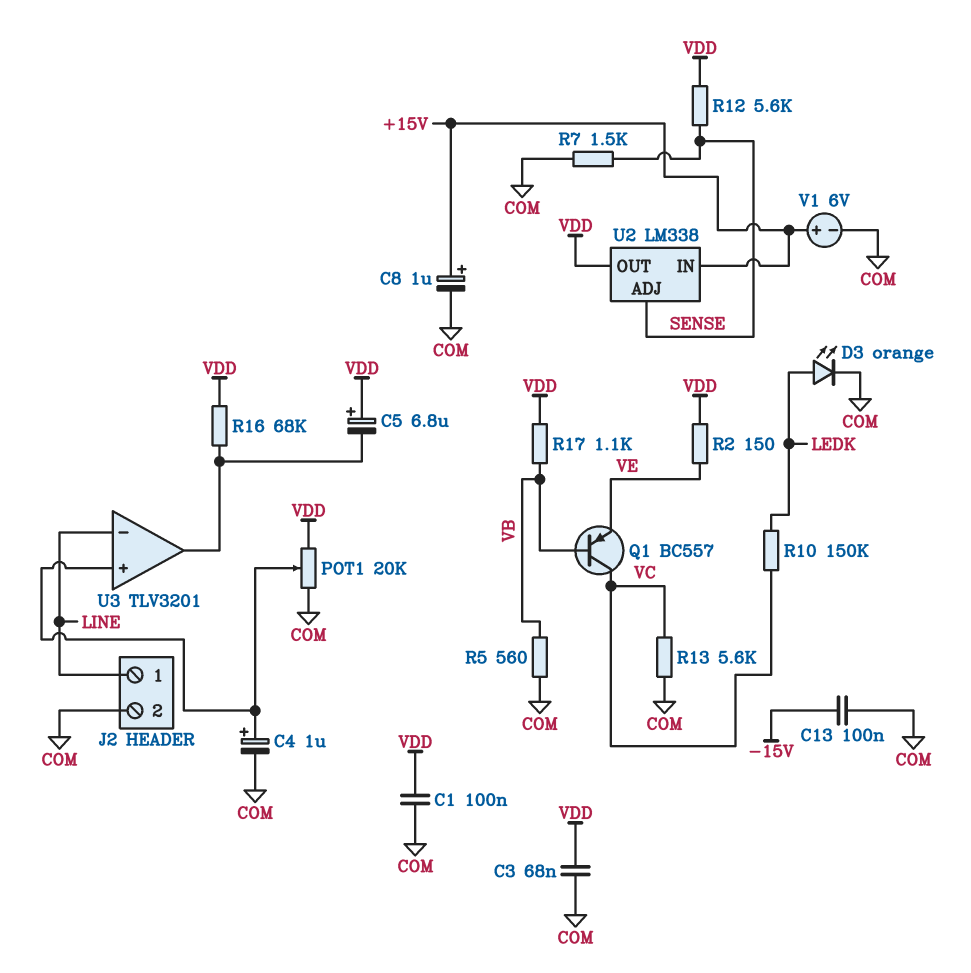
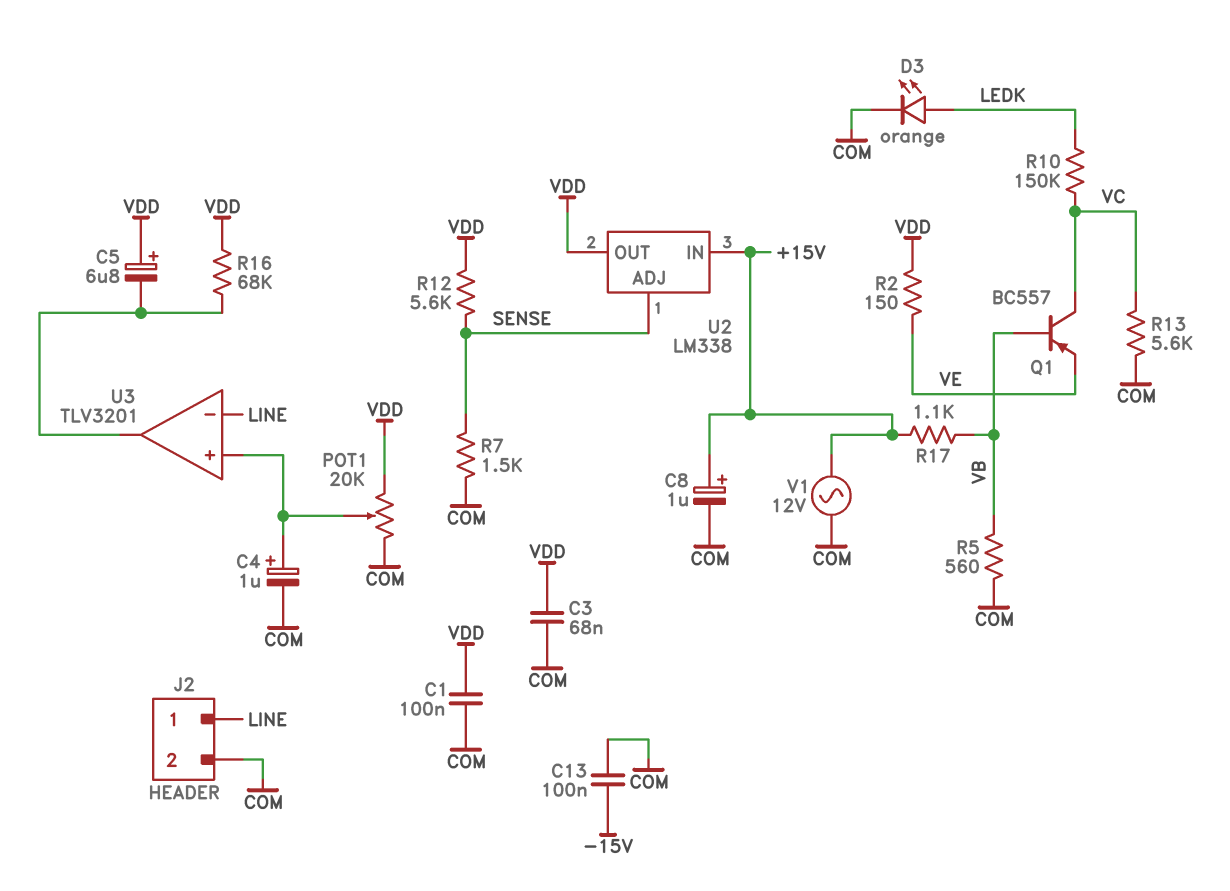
R17: 1.1k (VB, VDD) -> 1.1k (+15V, VB)
V1: 6V (plus +15V, minus COM) -> AC 12V (+15V, COM)

